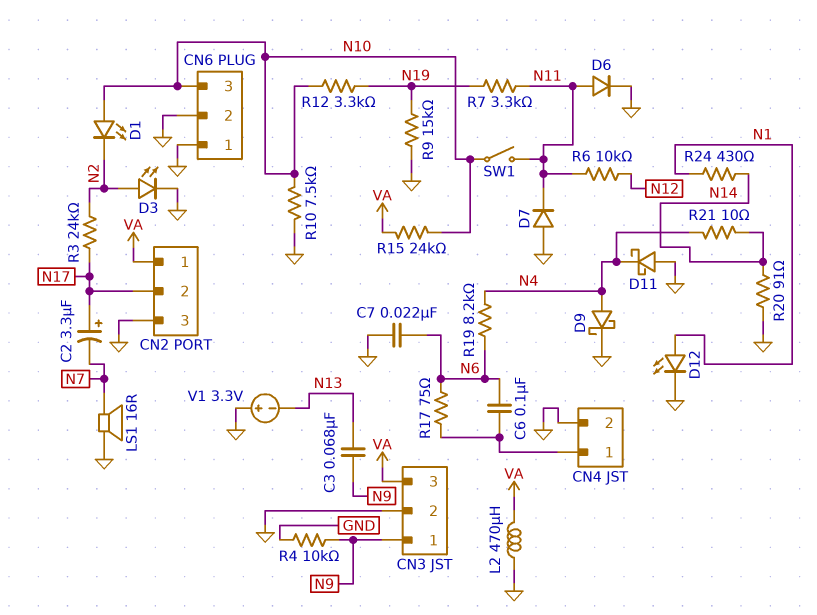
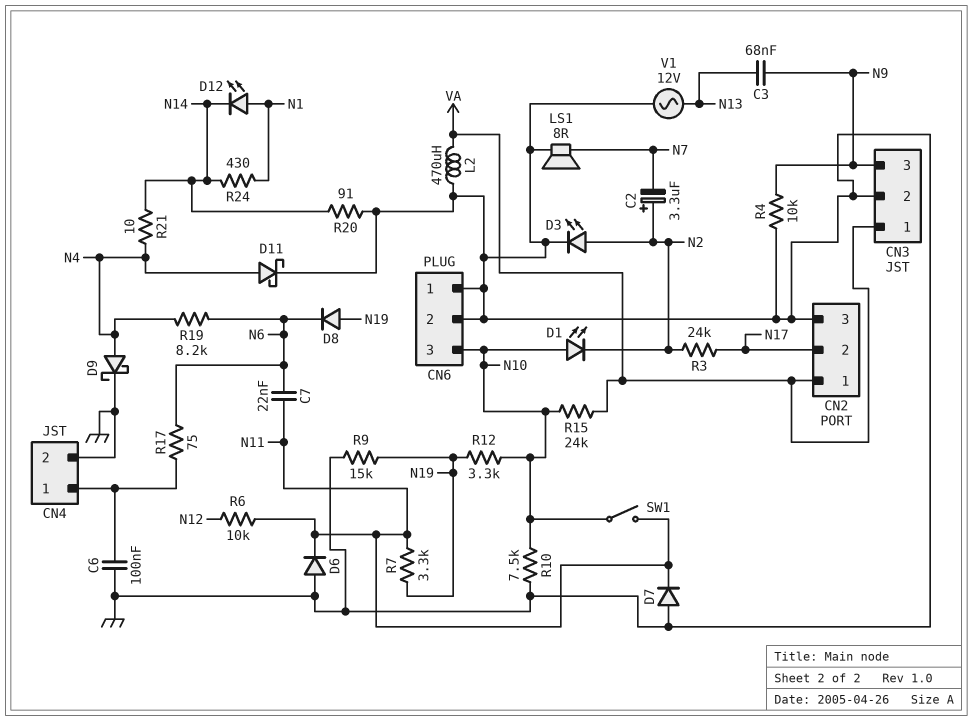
C2: 3.3uF (plus N17, minus N7) -> 3.3uF (plus N2, minus N7)
C6: 100nF (CN4/1, N6) -> 100nF (CN4/1, GND)
C7: 22nF (GND, N6) -> 22nF (N6, N11)
CN3 pin 1: N9 -> VA
CN3 pin 3: VA -> N9
D6: diode (A N11, K GND) -> diode (A GND, K N11)
D8: none -> diode (A N19, K N6)
D11: schottky (A GND, K N4) -> schottky (A N4, K GND)
D12: LED (A N1, K GND) -> LED (A N1, K N14)
LS1: speaker 16R (GND, N7) -> speaker 8R (GND, N7)
V1: 3.3V (plus GND, minus N13) -> AC 12V (GND, N13)

